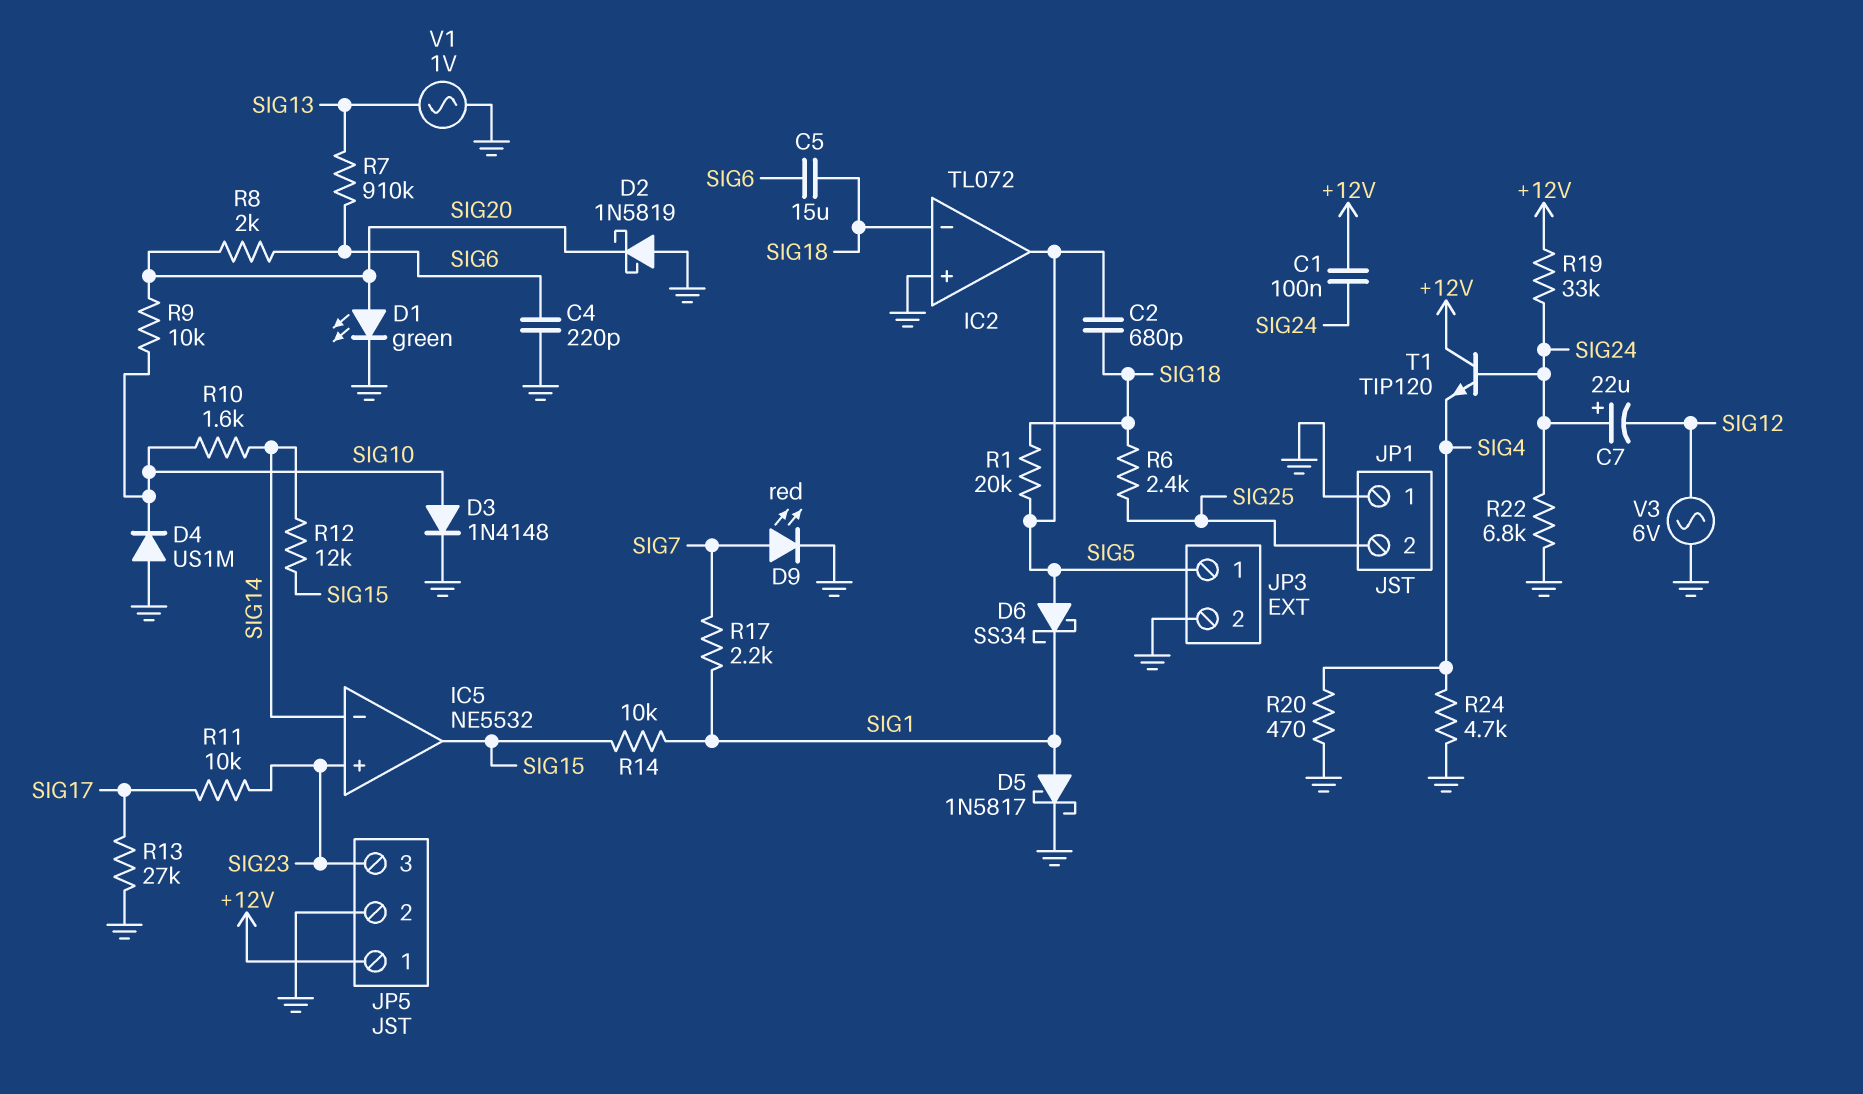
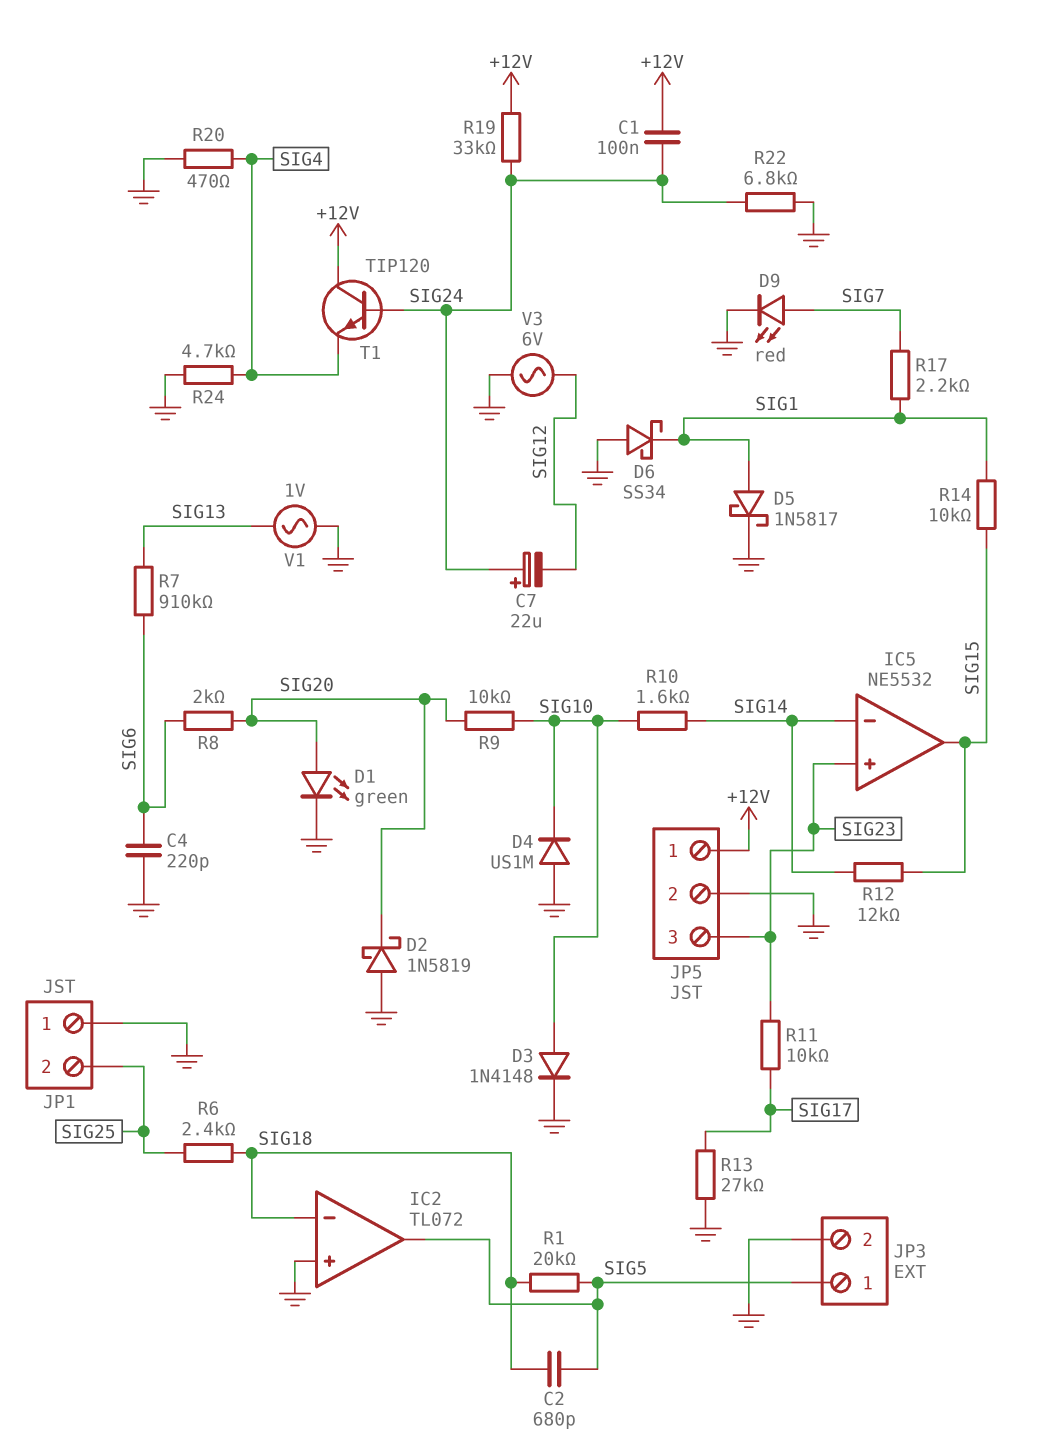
C5: 15uF (SIG6, SIG18) -> none
D6: schottky SS34 (A SIG5, K SIG1) -> schottky SS34 (A GND, K SIG1)

